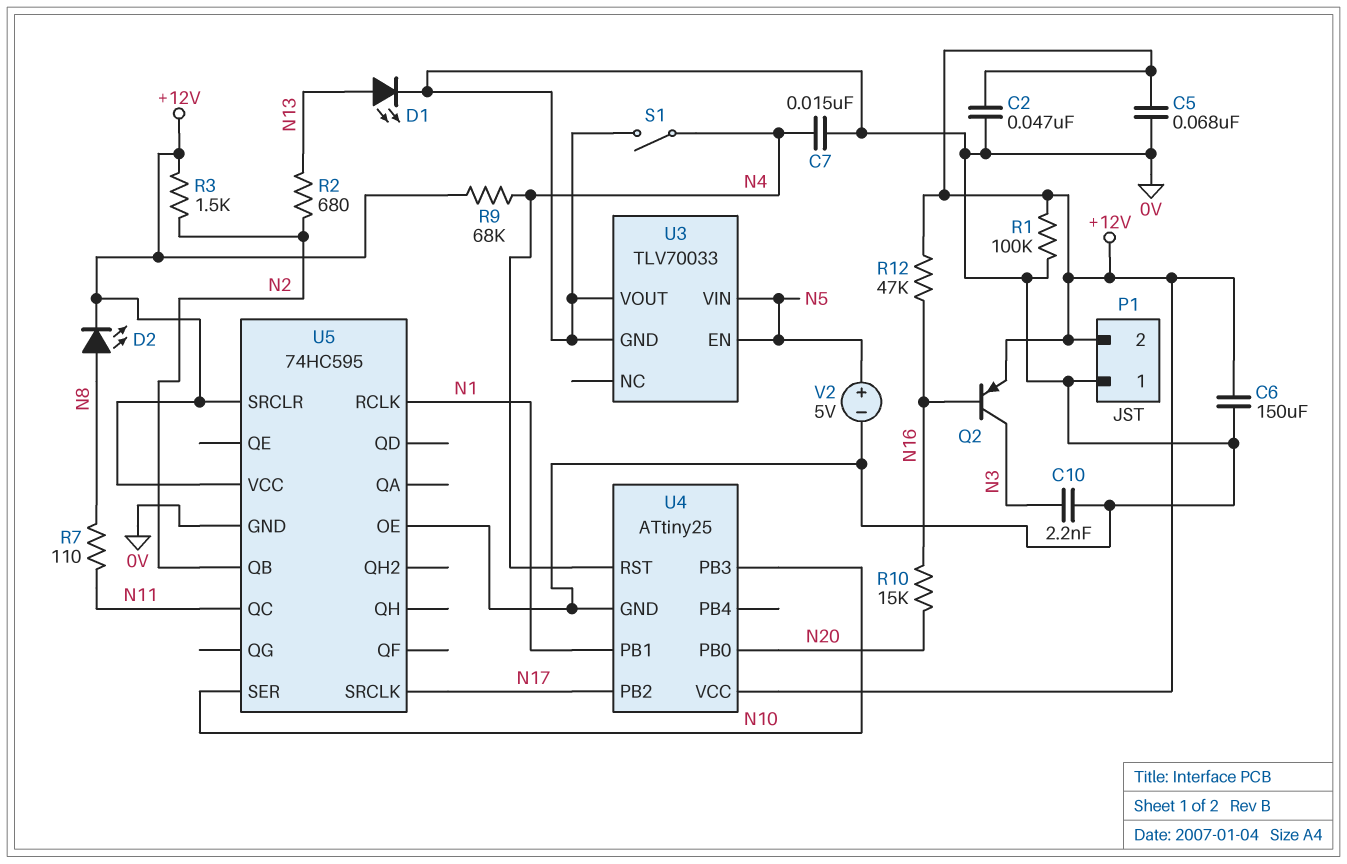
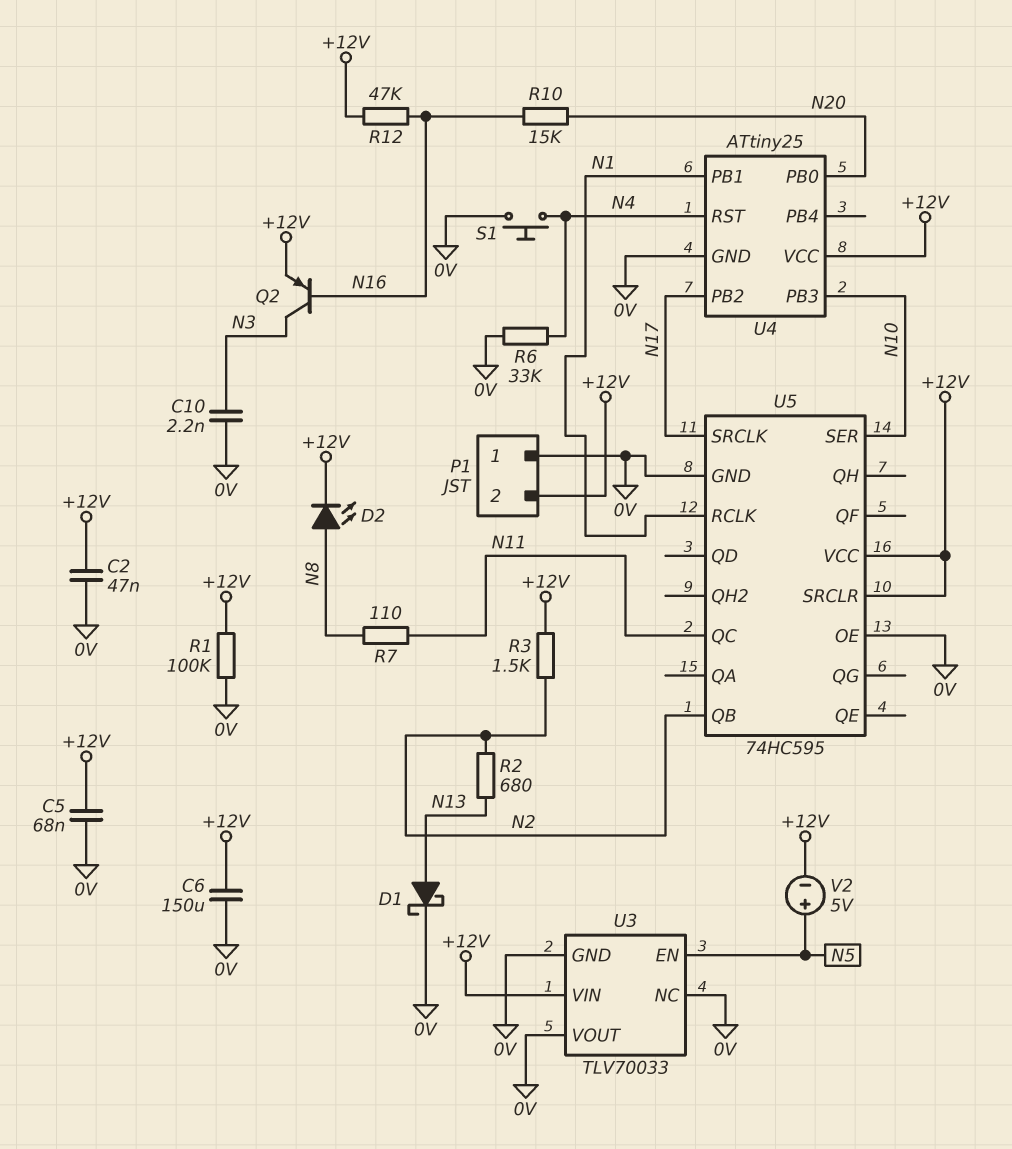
C7: 15nF (0V, N4) -> none
D1: LED (A N13, K 0V) -> schottky (A N13, K 0V)
R6: none -> 33k (0V, N4)
R9: 68k (+12V, N4) -> none
S1: switch (0V, N4) -> button (0V, N4)
U3 pin NC: none -> 0V
U3 pin VIN: N5 -> +12V
V2: 5V (plus N5, minus 0V) -> 5V (plus N5, minus +12V)

